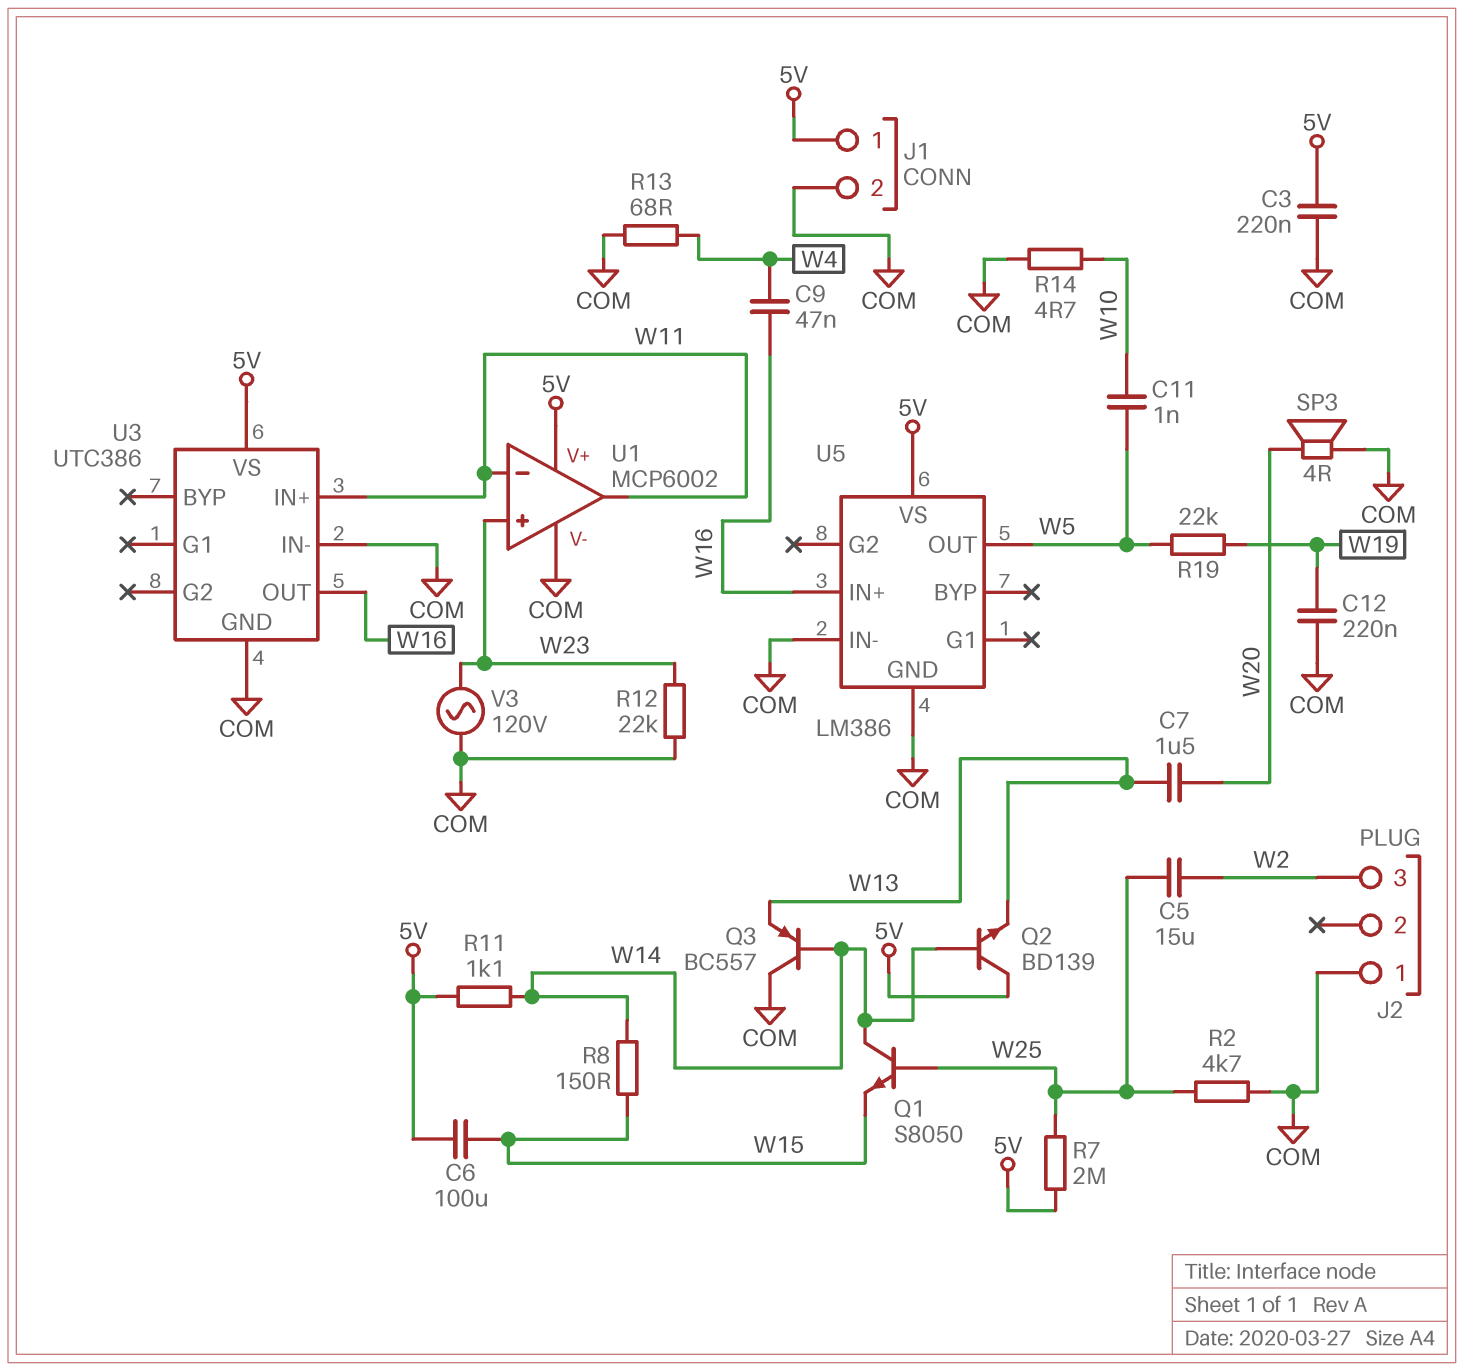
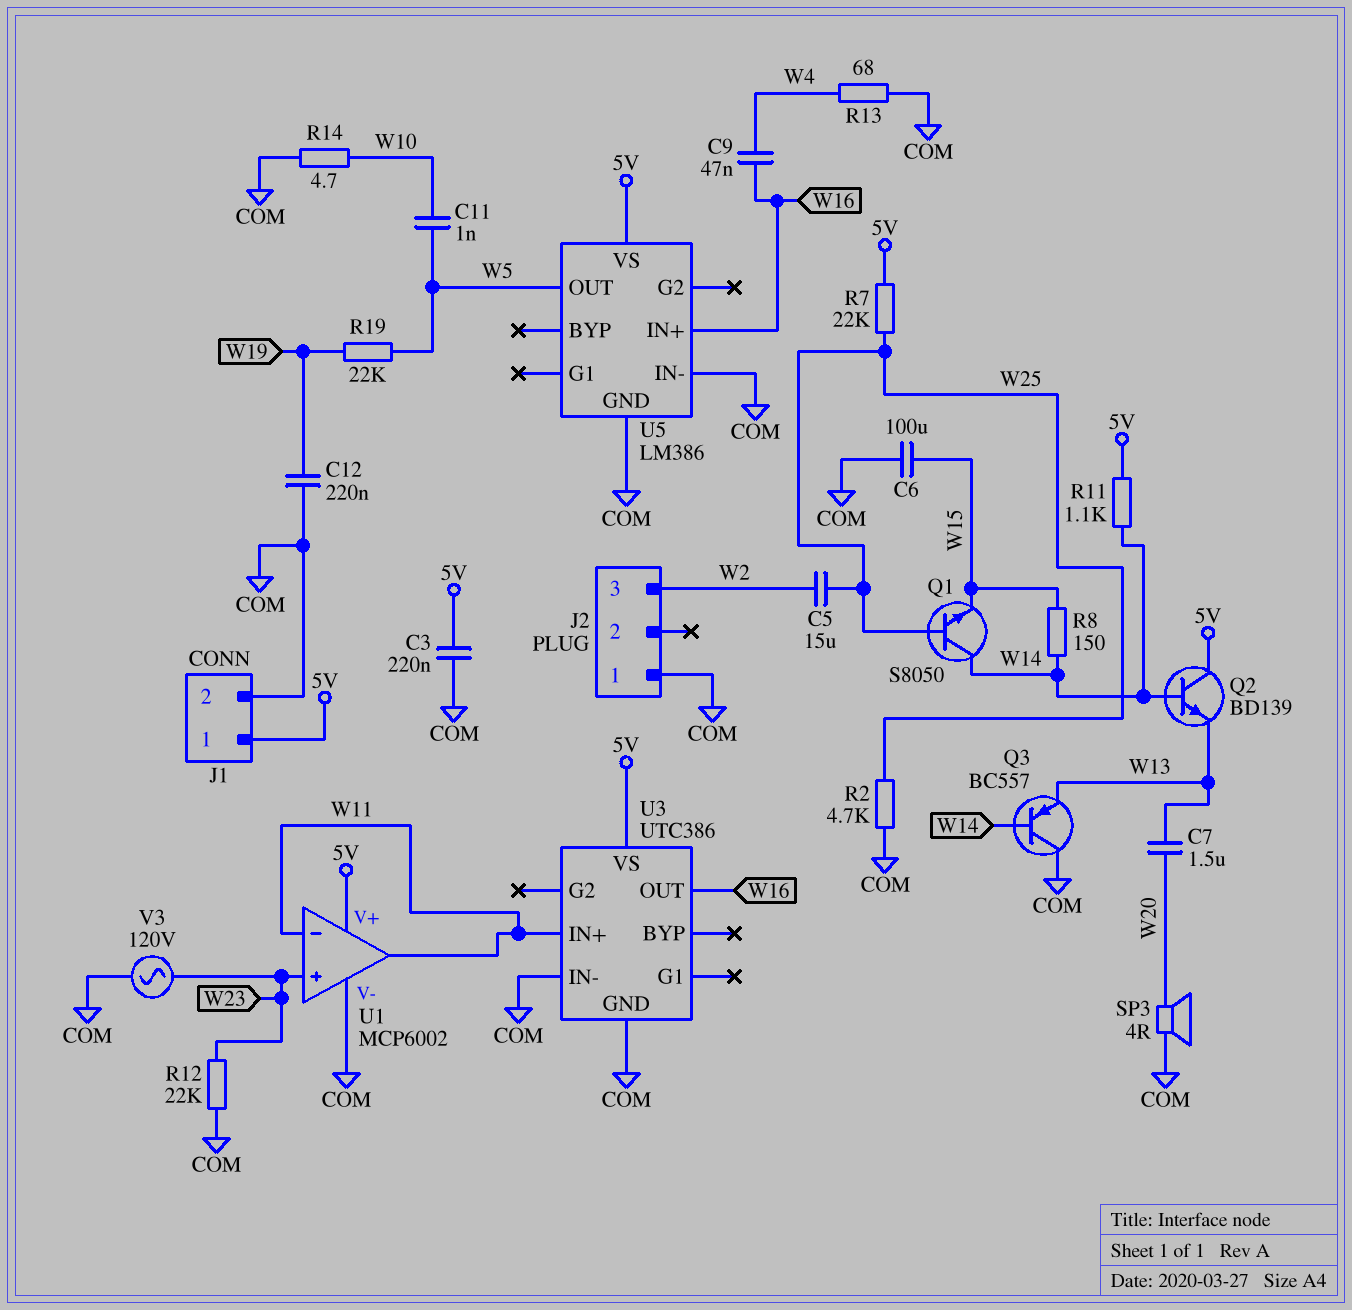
C6: 100uF (5V, W15) -> 100uF (COM, W15)
R7: 2M (5V, W25) -> 22k (5V, W25)

